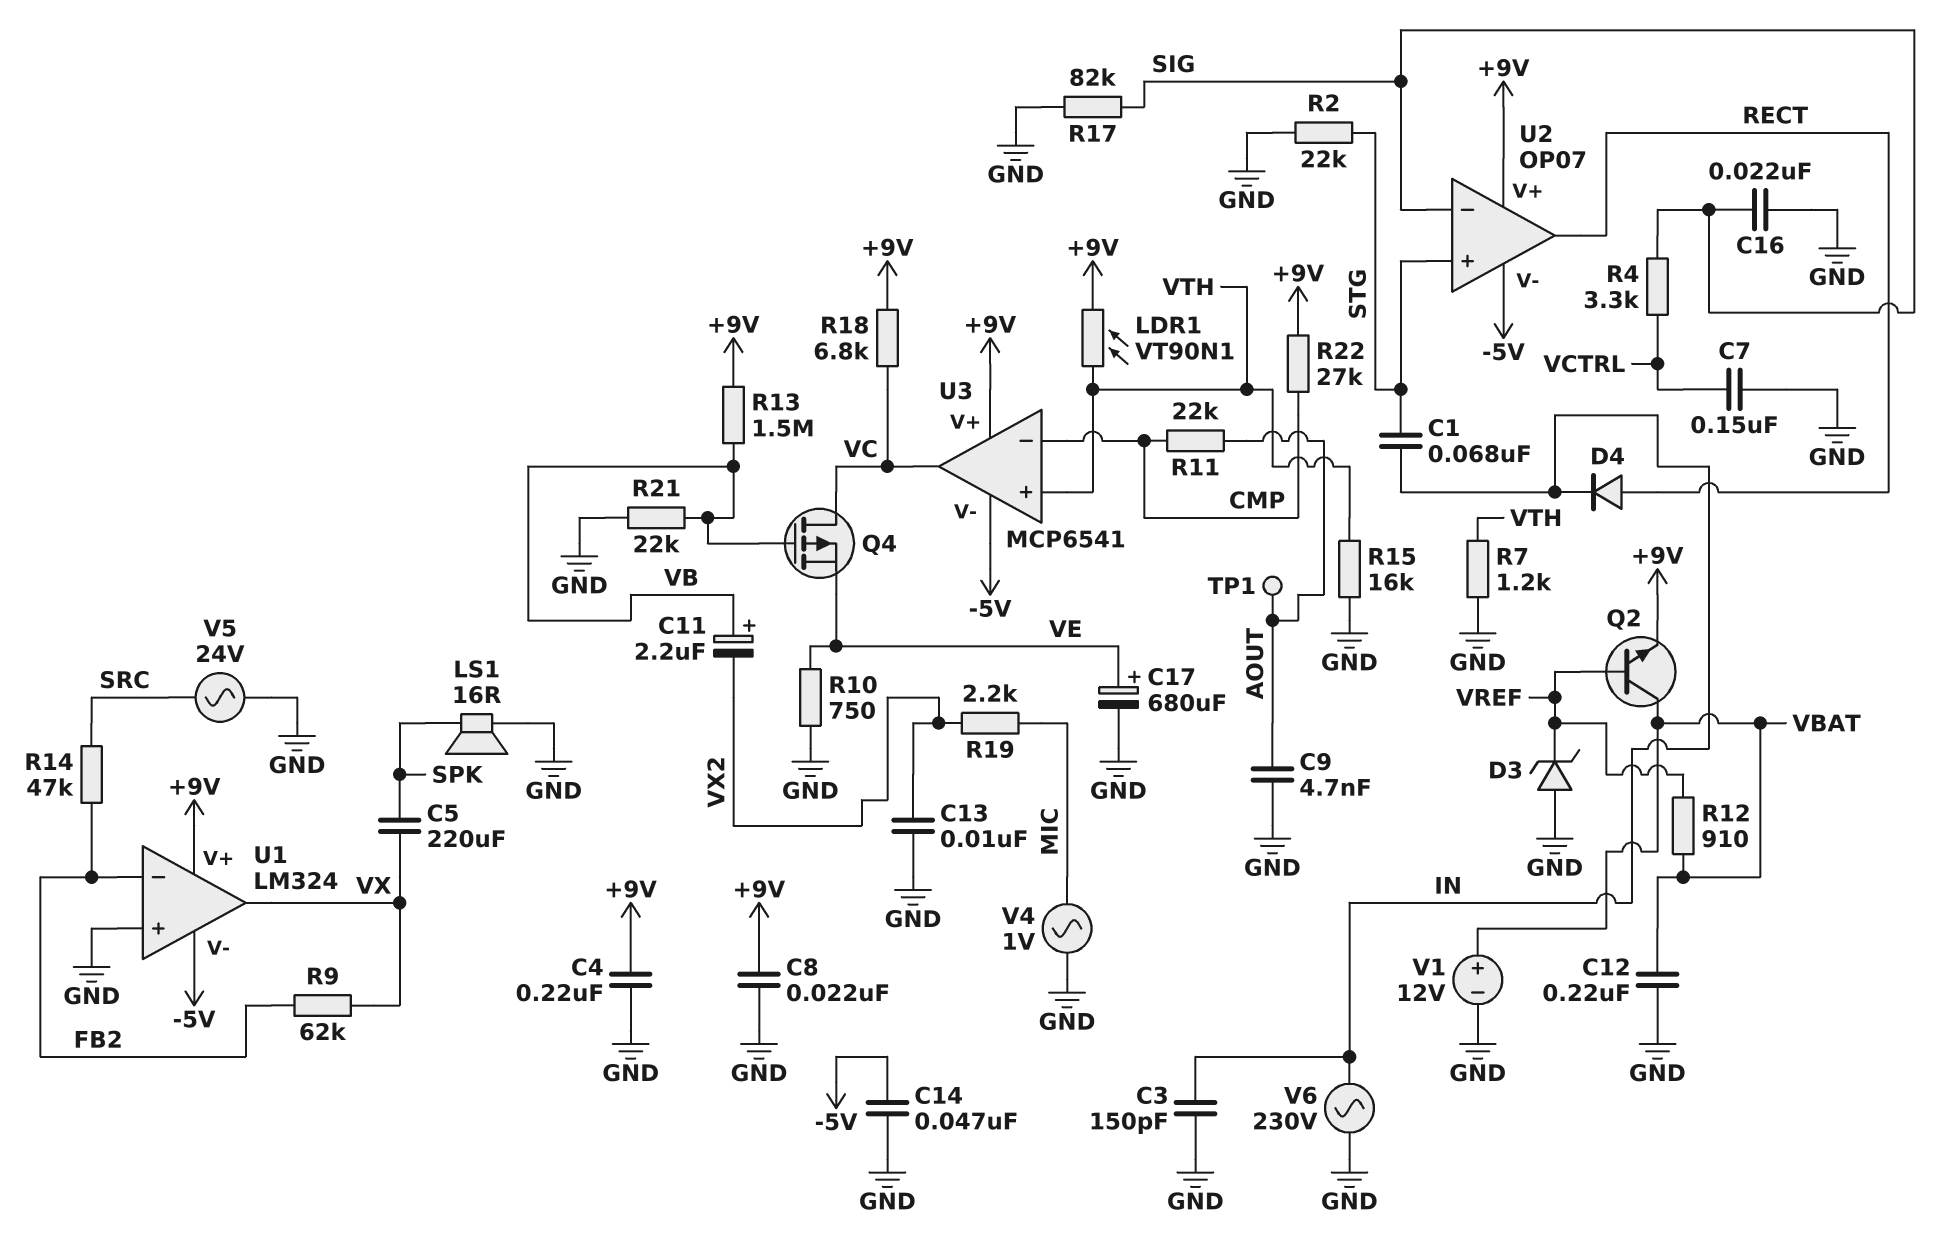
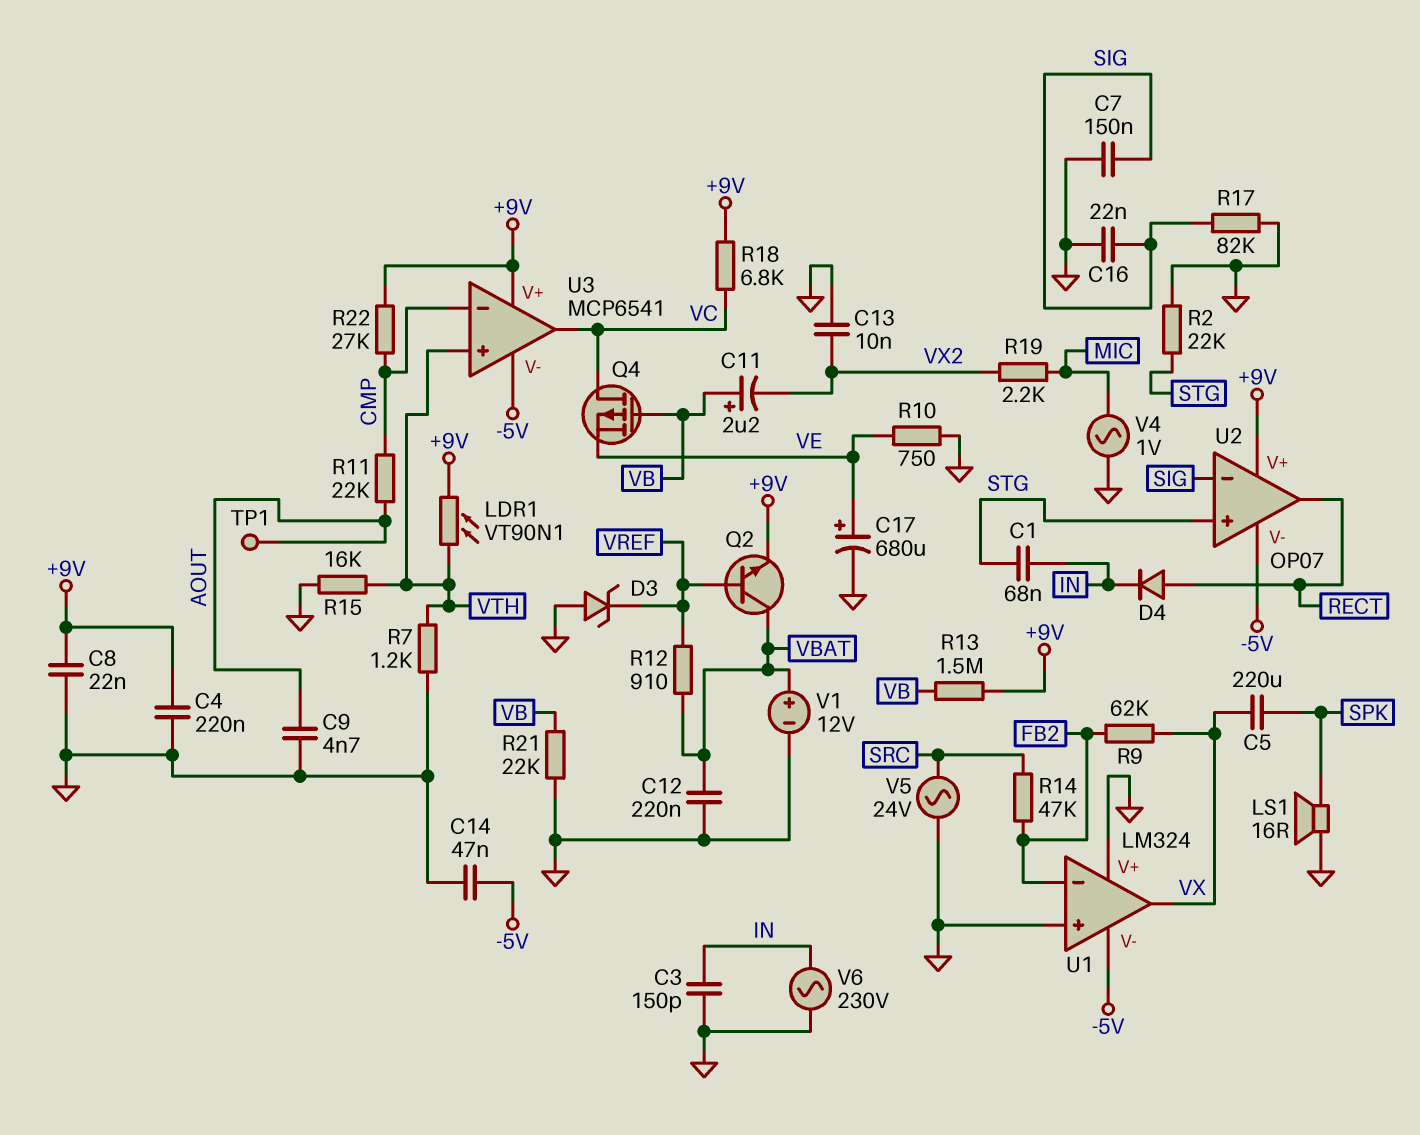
C7: 150nF (GND, VCTRL) -> 150nF (GND, SIG)
R4: 3.3k (SIG, VCTRL) -> none
U1 pin V+: +9V -> GND

